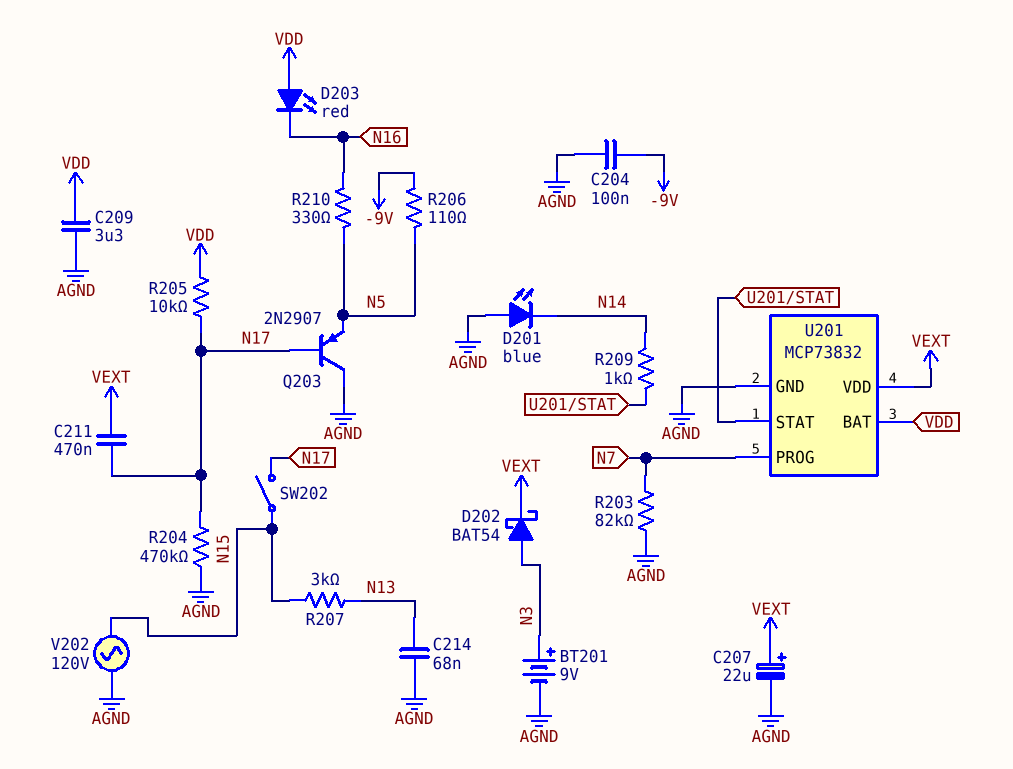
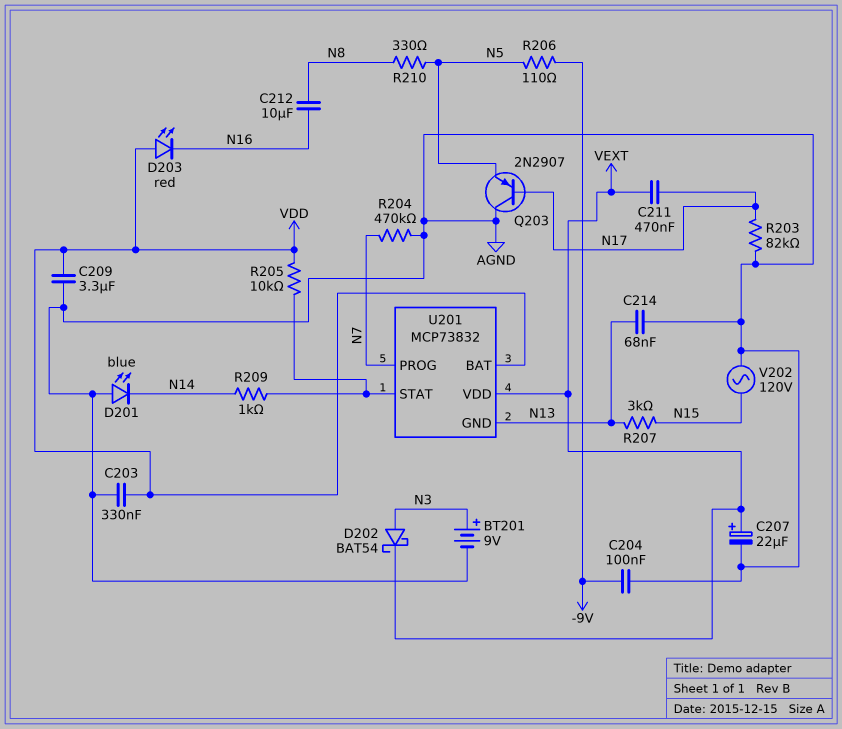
C203: none -> 330nF (AGND, VDD)
C212: none -> 10uF (N8, N16)
R203: 82k (AGND, N7) -> 82k (AGND, N17)
R204: 470k (AGND, N17) -> 470k (AGND, N7)
R205: 10k (N17, VDD) -> 10k (U201/STAT, VDD)
R210: 330 (N5, N16) -> 330 (N5, N8)
SW202: switch (N15, N17) -> none
U201 pin GND: AGND -> N13

